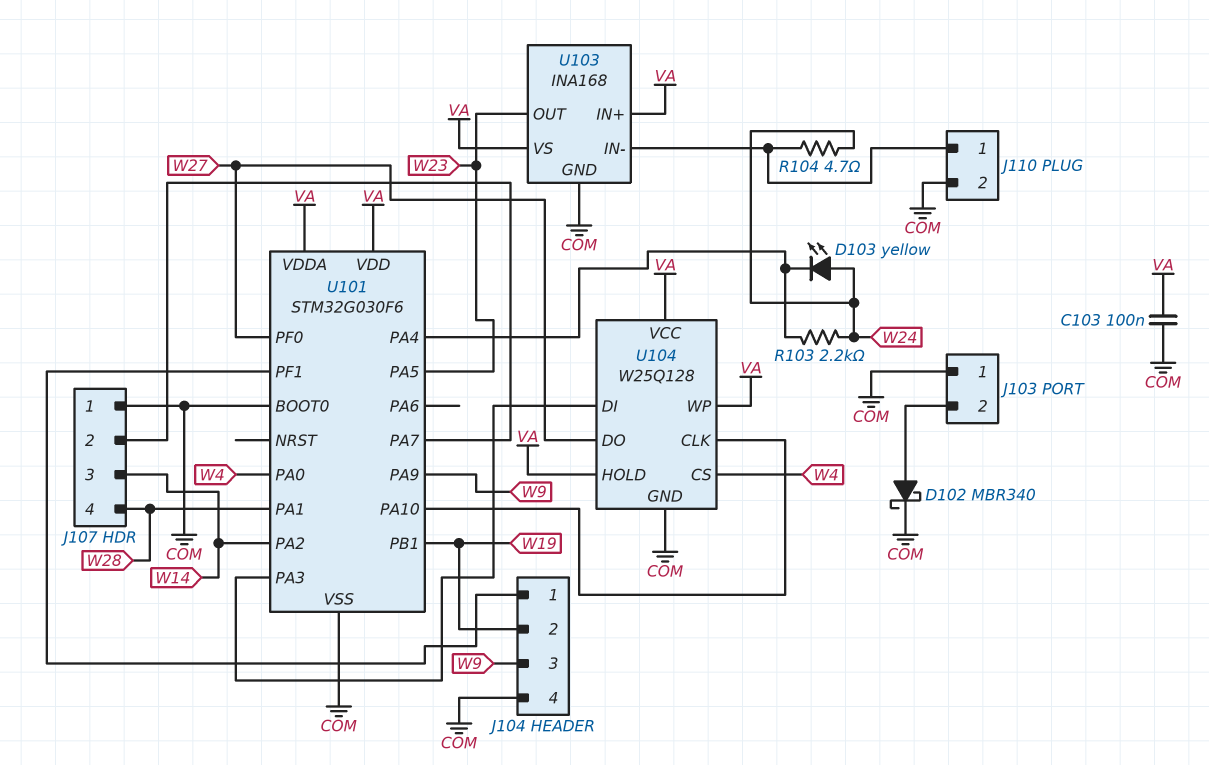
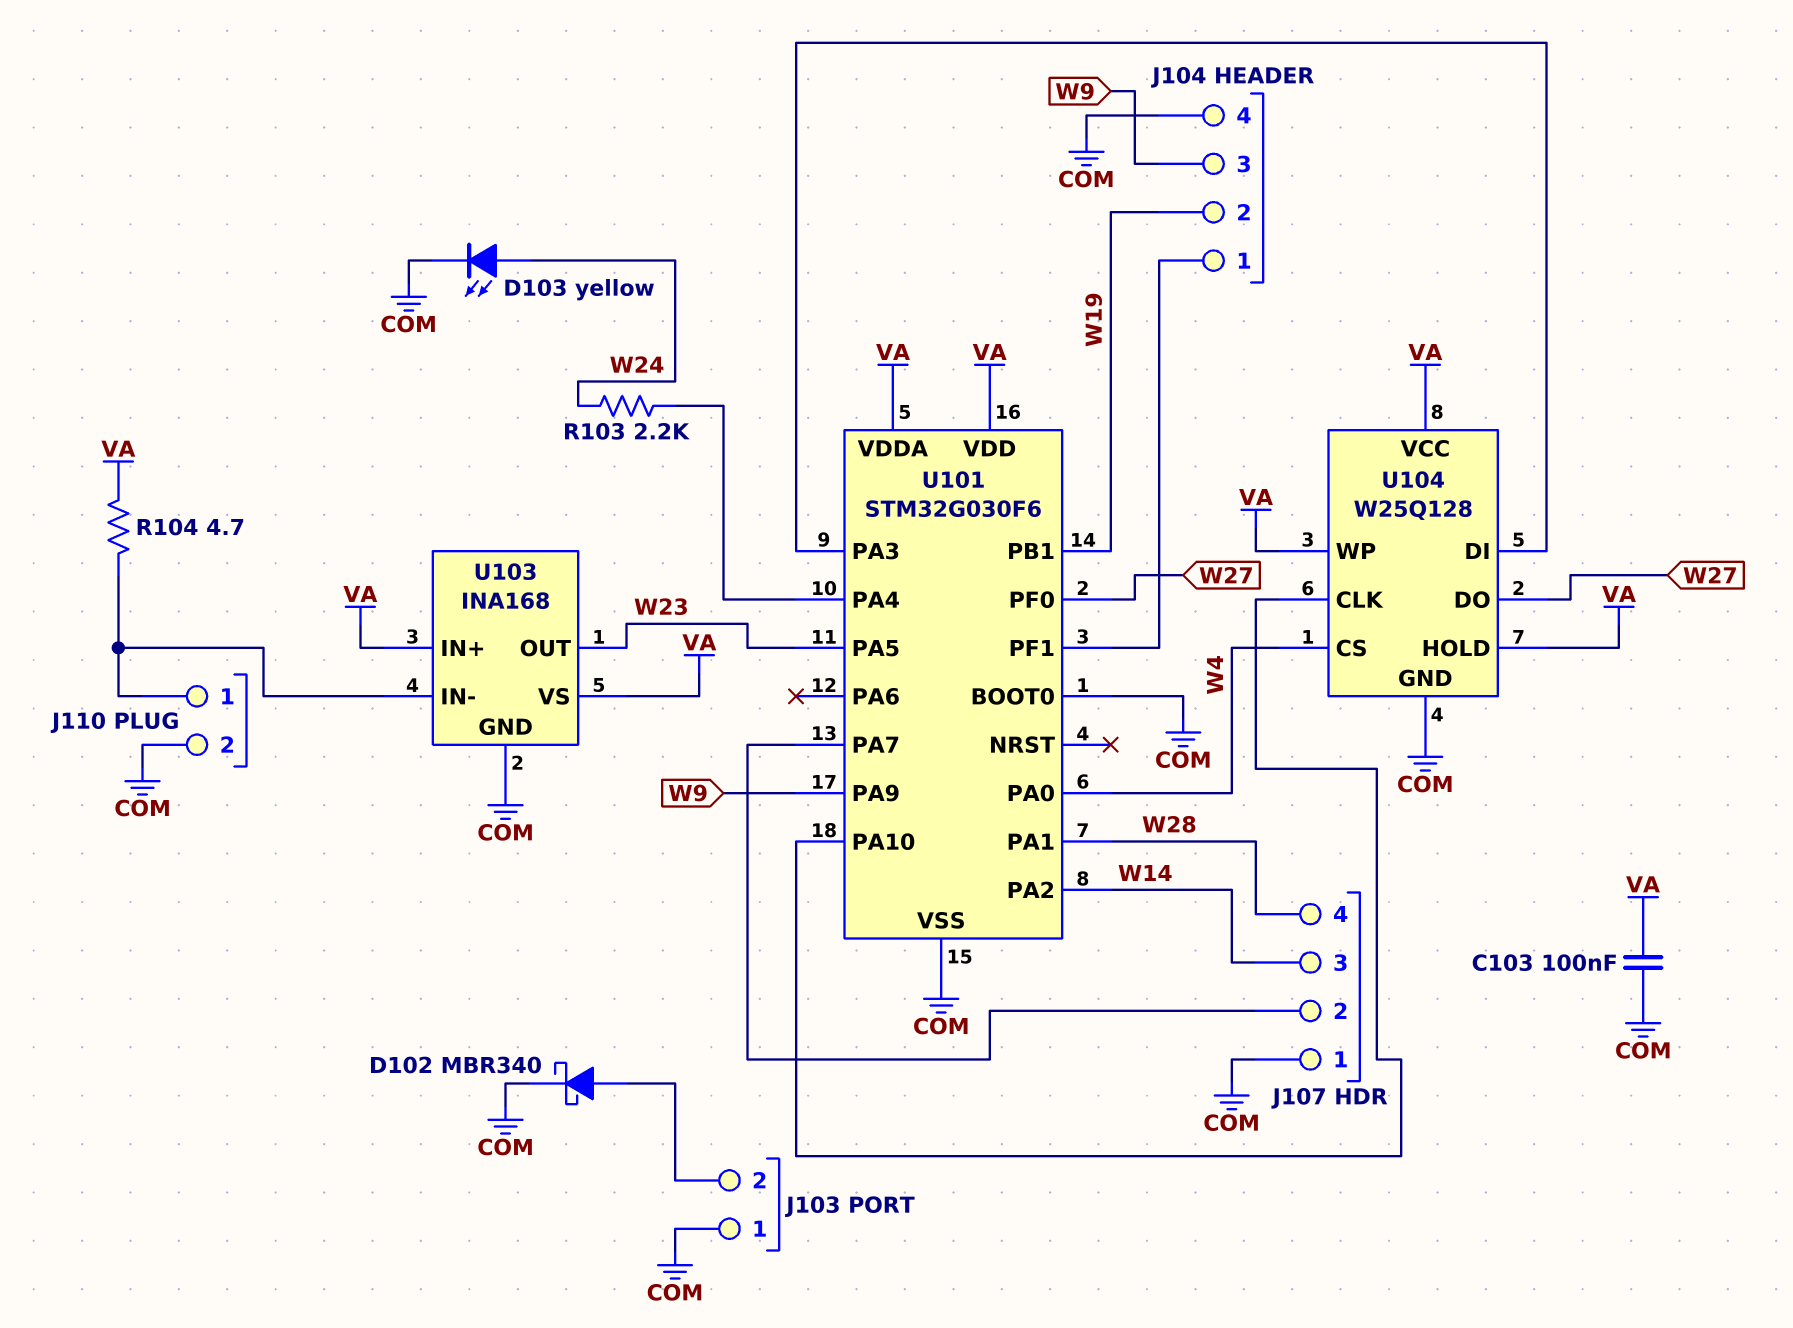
D103: LED yellow (A W24, K U101/PA4) -> LED yellow (A W24, K COM)
R104: 4.7 (J110/1, W24) -> 4.7 (J110/1, VA)

